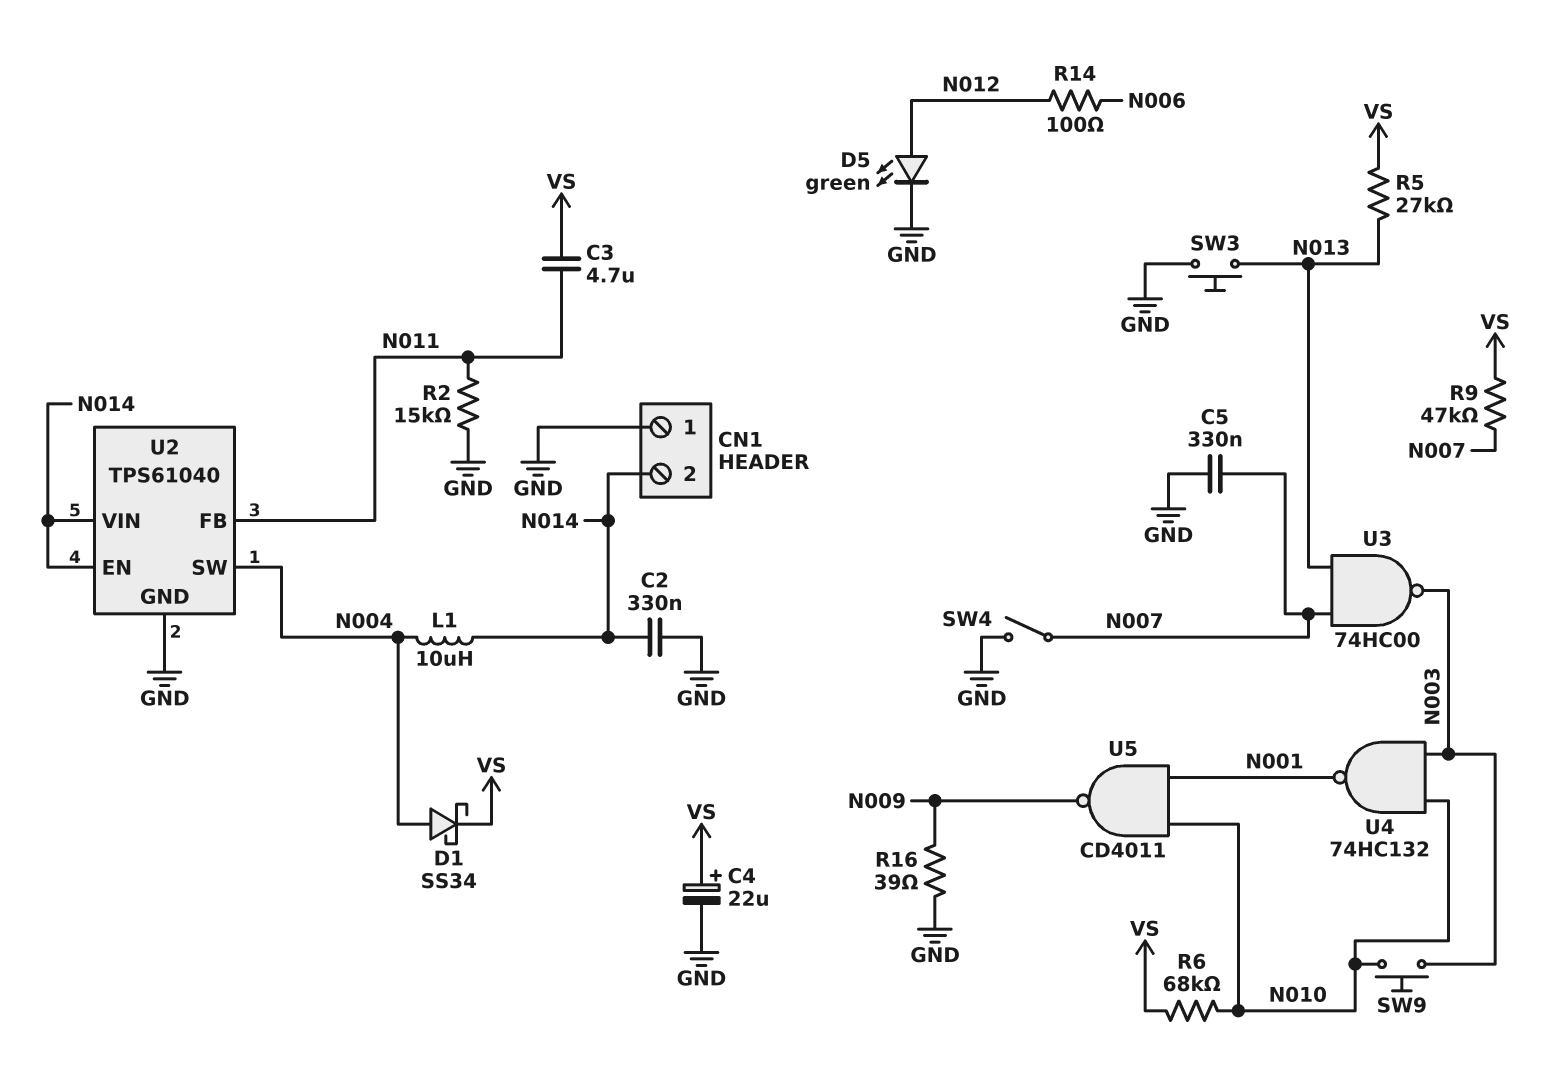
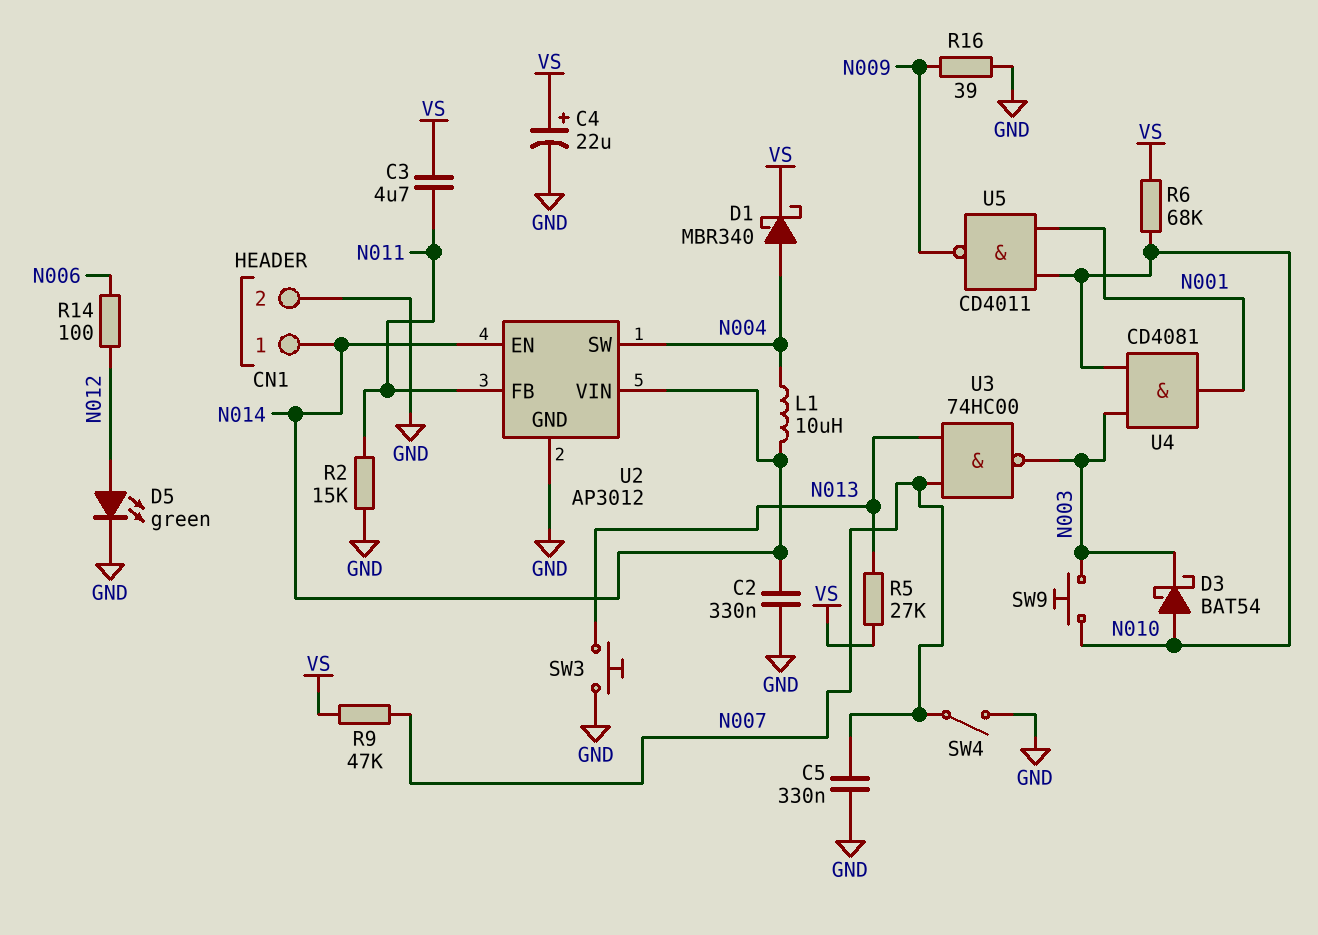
CN1 pin 1: GND -> N014
CN1 pin 2: N014 -> GND
D1: schottky SS34 (A N004, K VS) -> schottky MBR340 (A N004, K VS)
D3: none -> schottky BAT54 (A N010, K N003)
U2: TPS61040 -> AP3012
U4: NAND 74HC132 (in N003, in N010, out N001) -> AND CD4081 (in N003, in N010, out N001)

